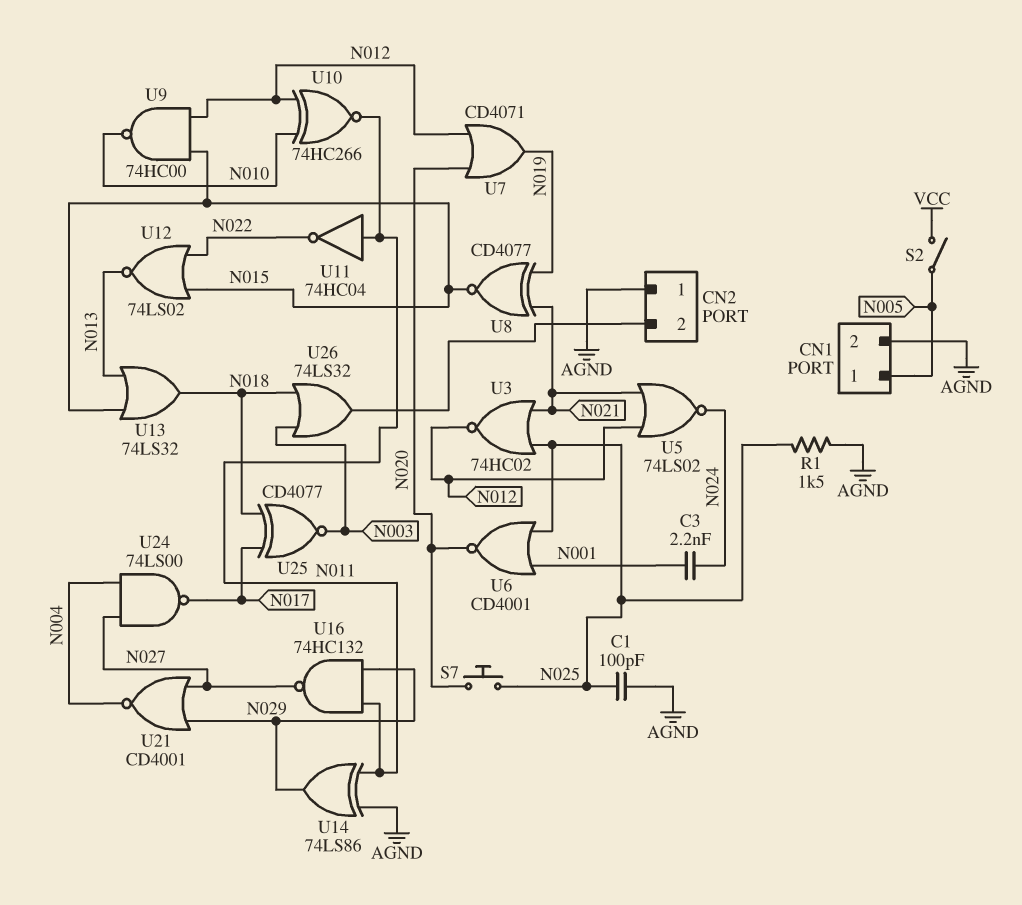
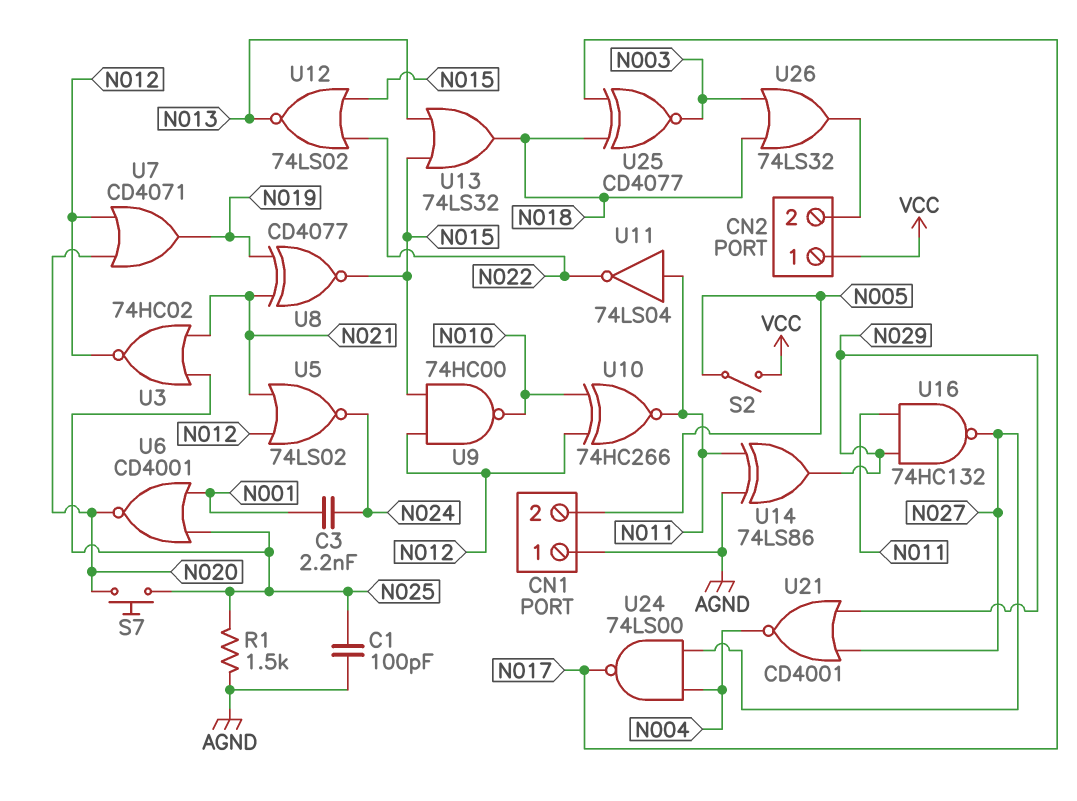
CN1 pin 1: N005 -> AGND
CN1 pin 2: AGND -> N005
CN2 pin 1: AGND -> VCC
U11: NOT 74HC04 (in N011, out N022) -> NOT 74LS04 (in N011, out N022)

